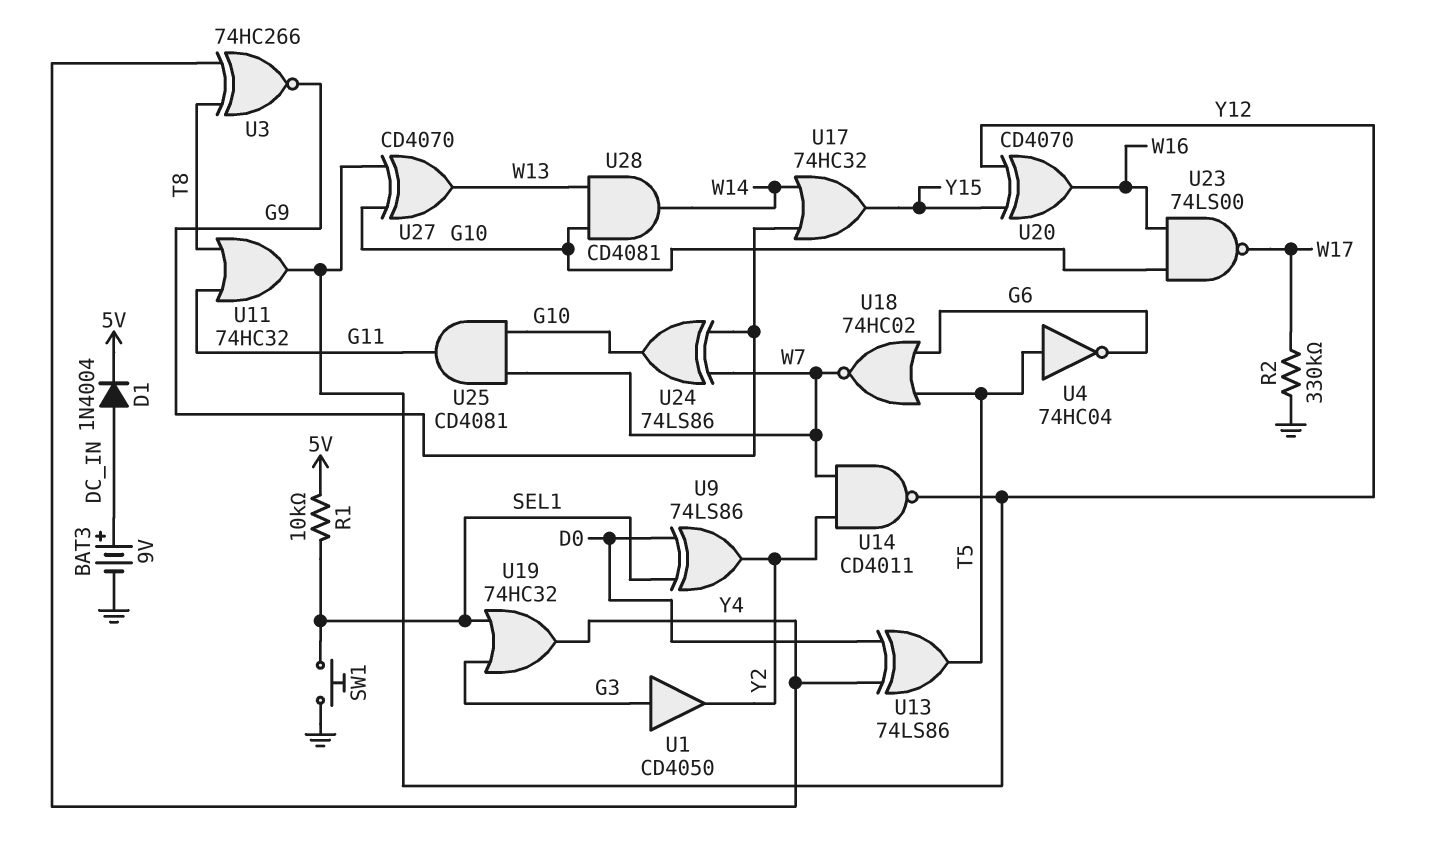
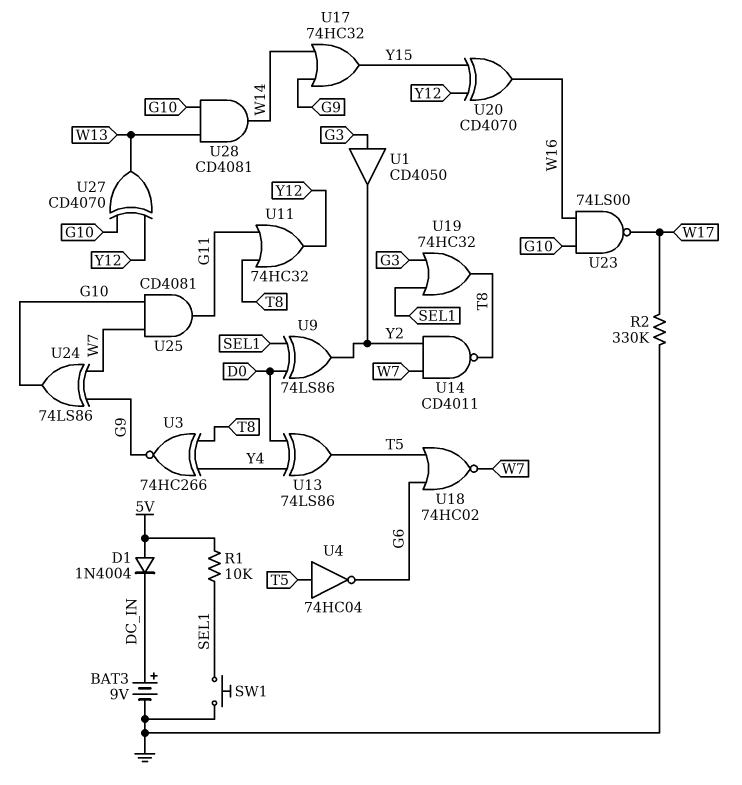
D1: diode 1N4004 (A DC_IN, K 5V) -> diode 1N4004 (A 5V, K DC_IN)
U14: NAND CD4011 (in W7, in Y2, out Y12) -> NAND CD4011 (in W7, in Y2, out T8)
U19: OR 74HC32 (in G3, in SEL1, out Y4) -> OR 74HC32 (in G3, in SEL1, out T8)

